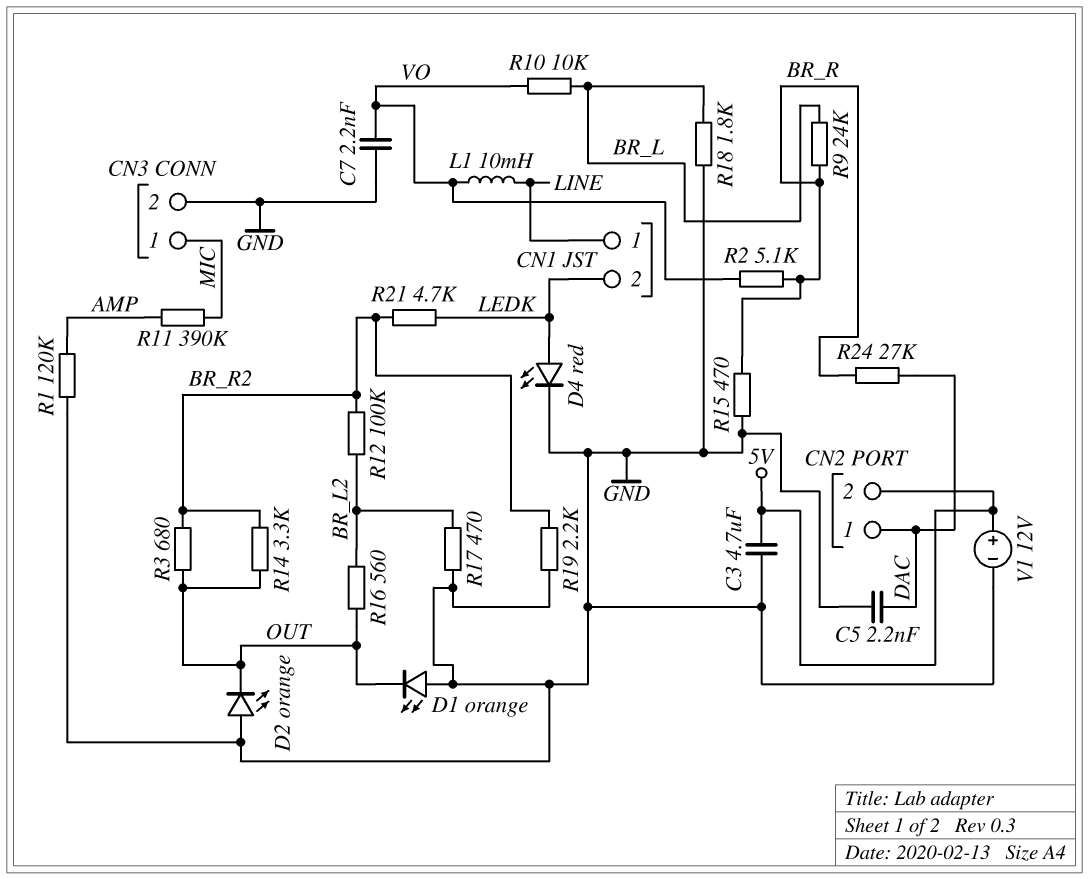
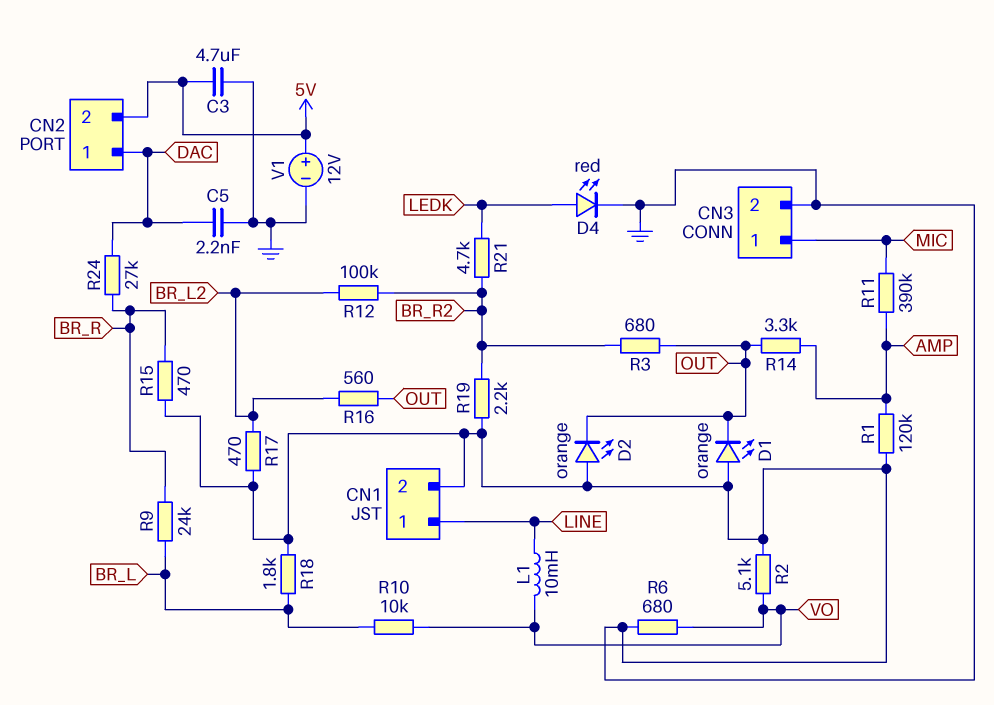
C7: 2.2nF (GND, VO) -> none
CN1 pin 2: LEDK -> GND
R2: 5.1k (BR_R, VO) -> 5.1k (GND, VO)
R6: none -> 680 (GND, VO)
R14: 3.3k (BR_R2, OUT) -> 3.3k (AMP, OUT)

